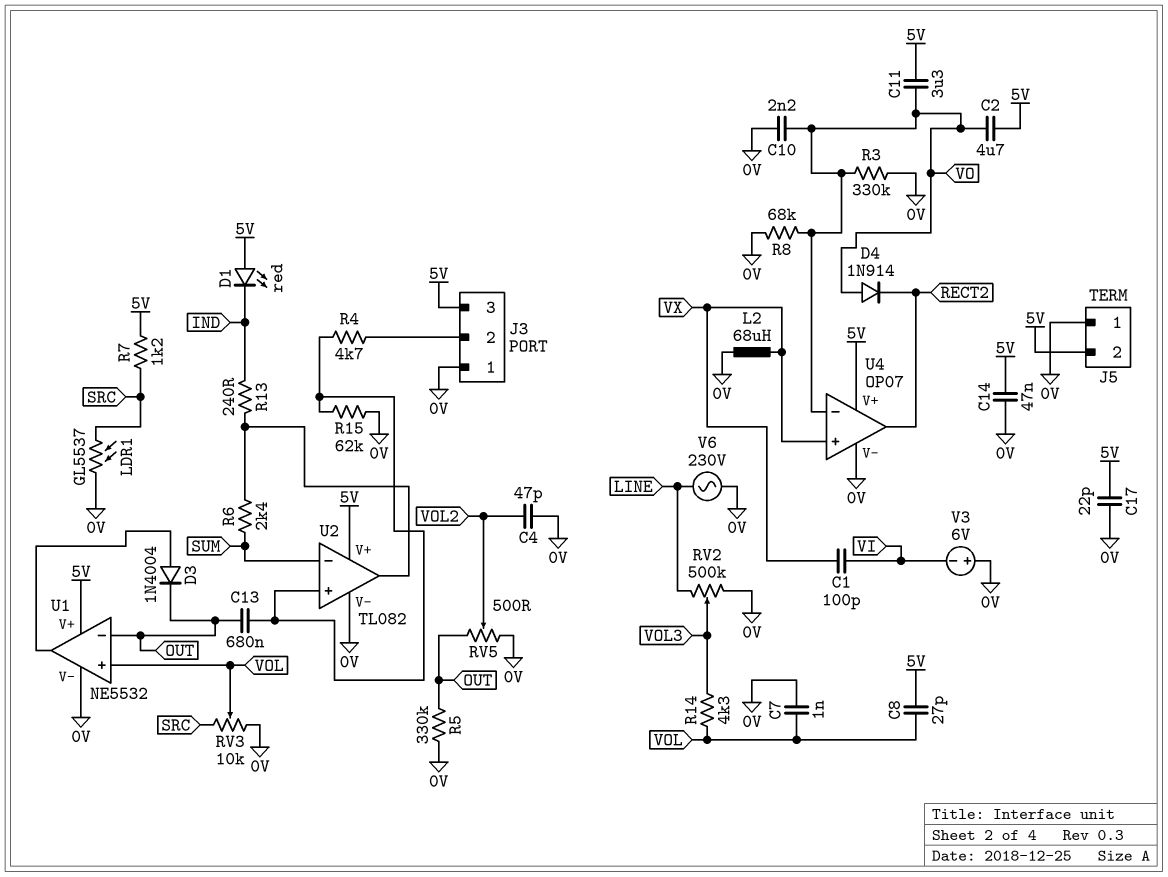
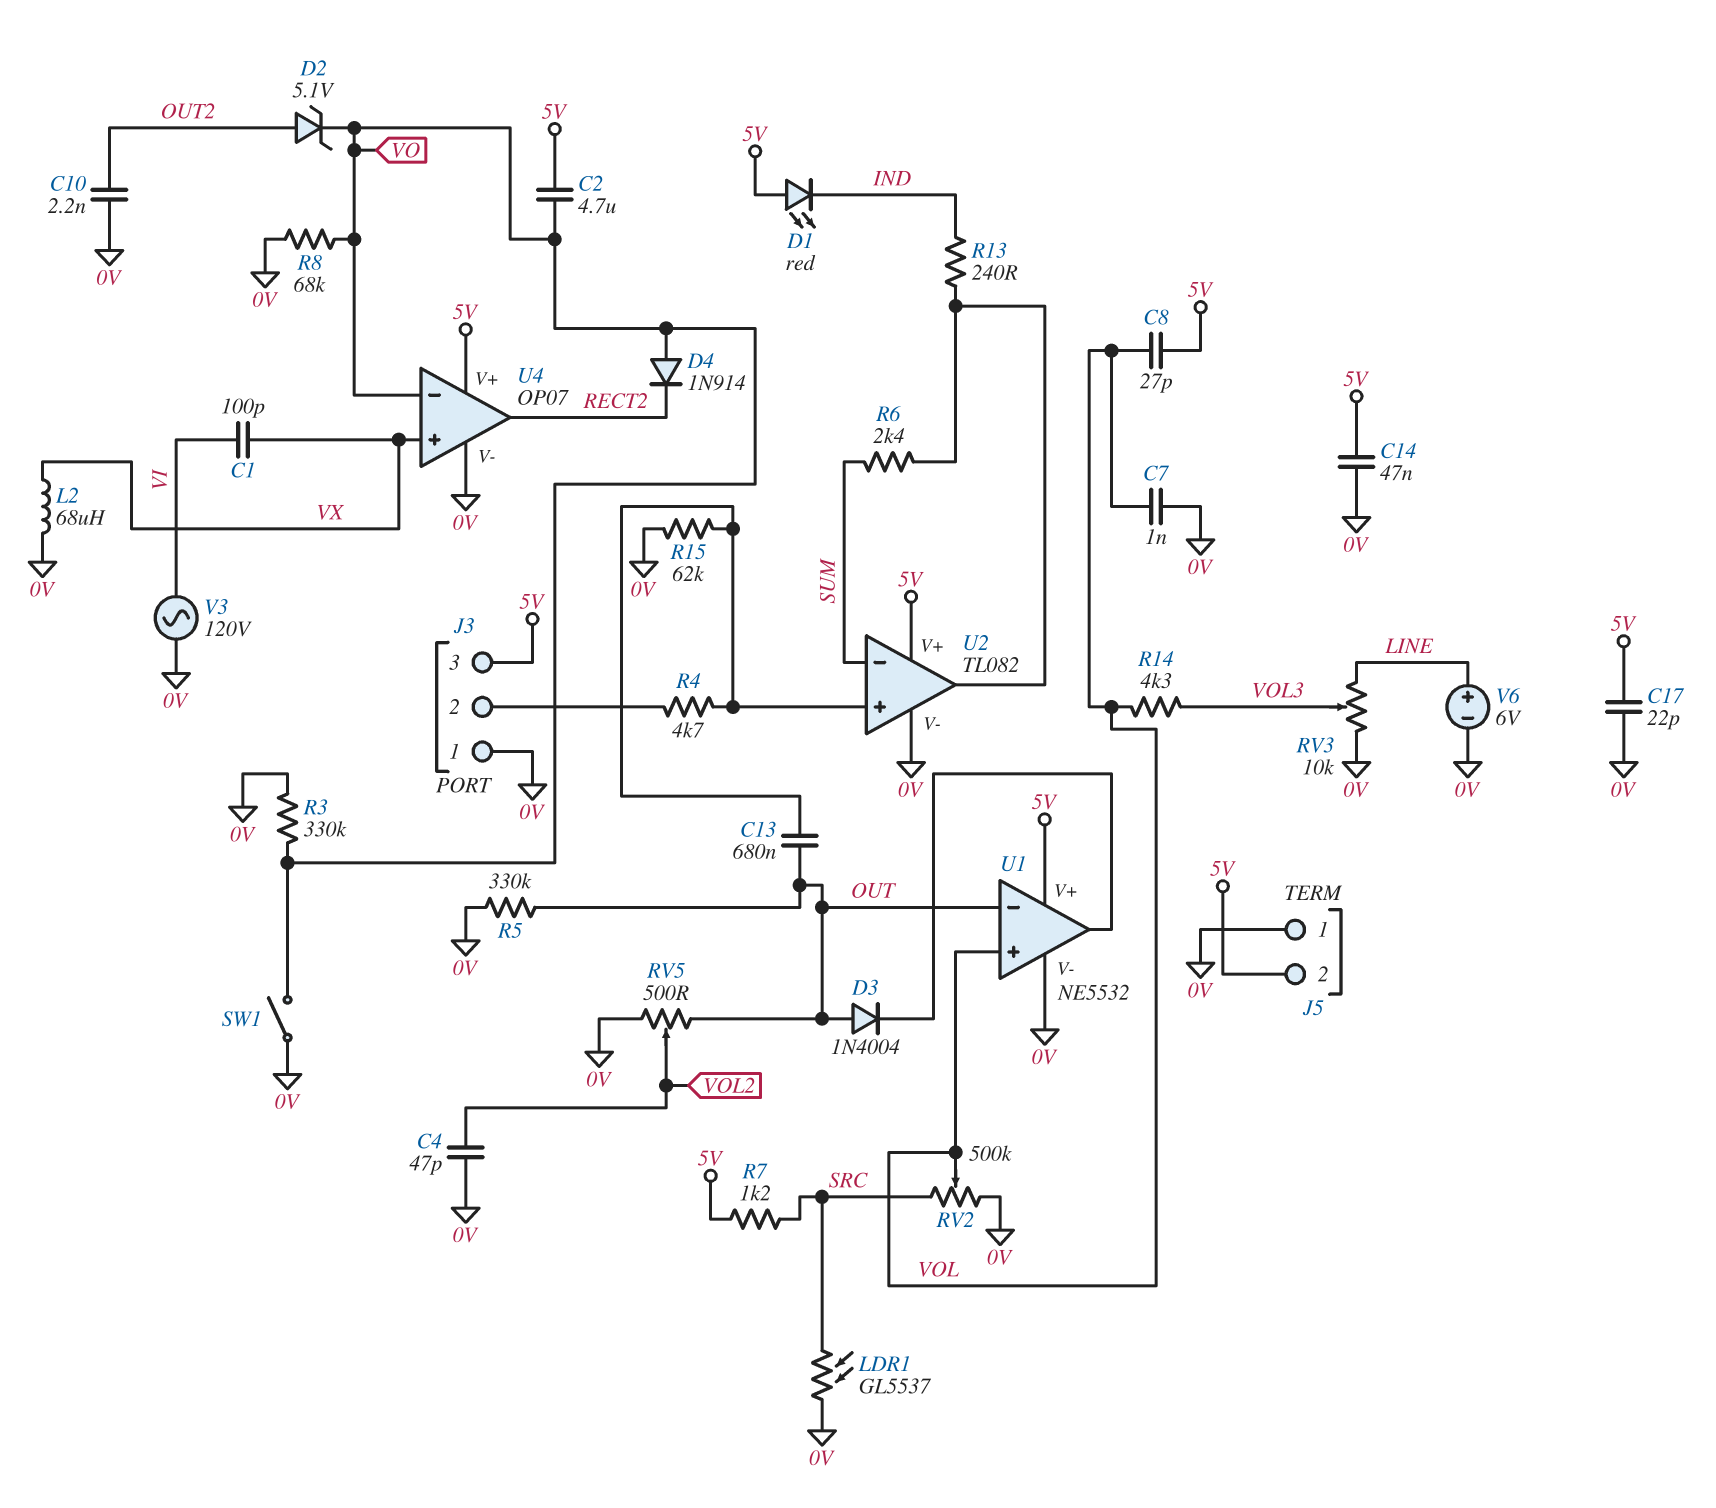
C10: 2.2nF (0V, VO) -> 2.2nF (0V, OUT2)
C11: 3.3uF (5V, VO) -> none
D2: none -> zener 5.1V (A OUT2, K VO)
D3: diode 1N4004 (A U1/out, K OUT) -> diode 1N4004 (A OUT, K U1/out)
RV2: 500k (0V, LINE, wiper VOL3) -> 500k (0V, SRC, wiper VOL)
RV3: 10k (0V, SRC, wiper VOL) -> 10k (0V, LINE, wiper VOL3)
SW1: none -> switch (0V, VO)
V3: 6V (plus 0V, minus VI) -> AC 120V (0V, VI)
V6: AC 230V (0V, LINE) -> 6V (plus LINE, minus 0V)

